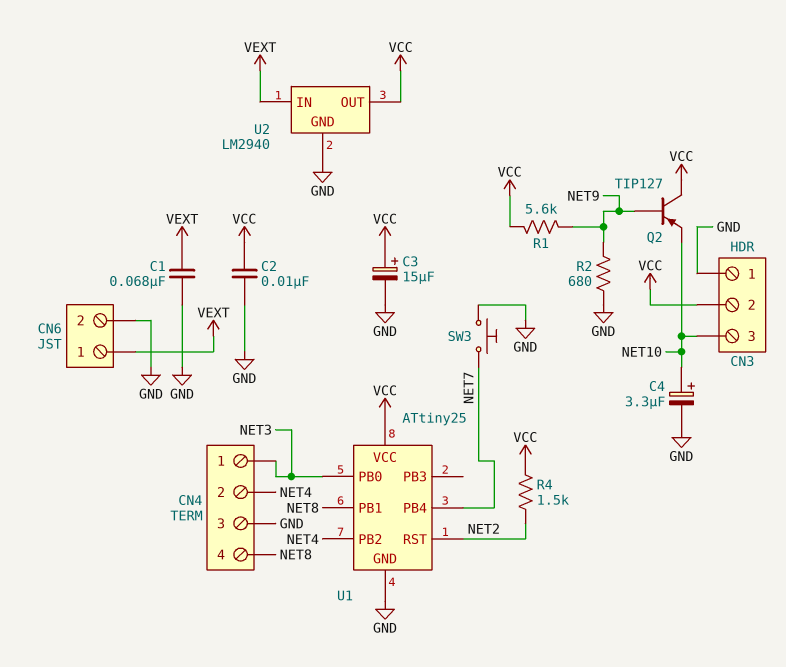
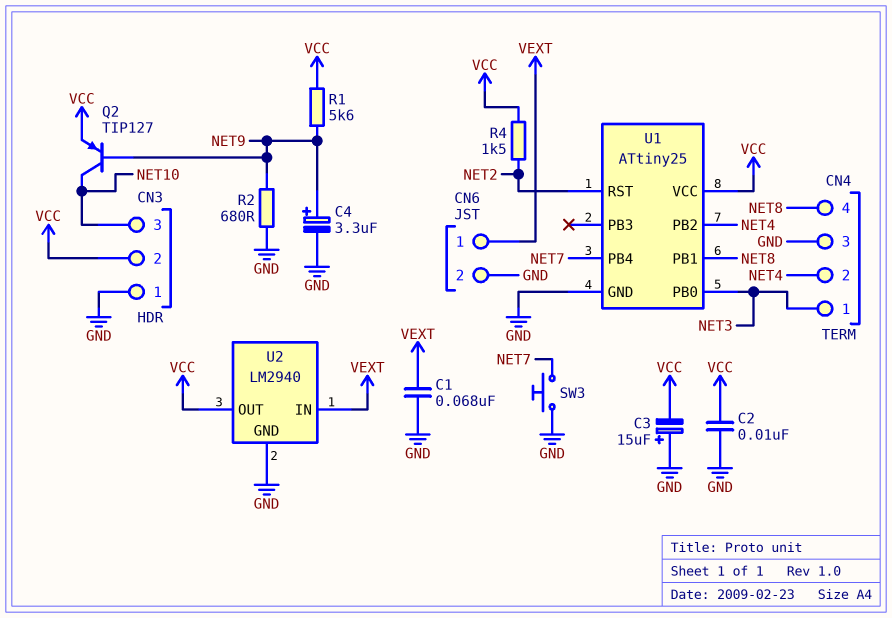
C3: 15uF (plus VCC, minus GND) -> 15uF (plus GND, minus VCC)
C4: 3.3uF (plus NET10, minus GND) -> 3.3uF (plus NET9, minus GND)
Q2: PNP TIP127 (B NET9, C VCC, E NET10) -> PNP TIP127 (B NET9, C NET10, E VCC)

